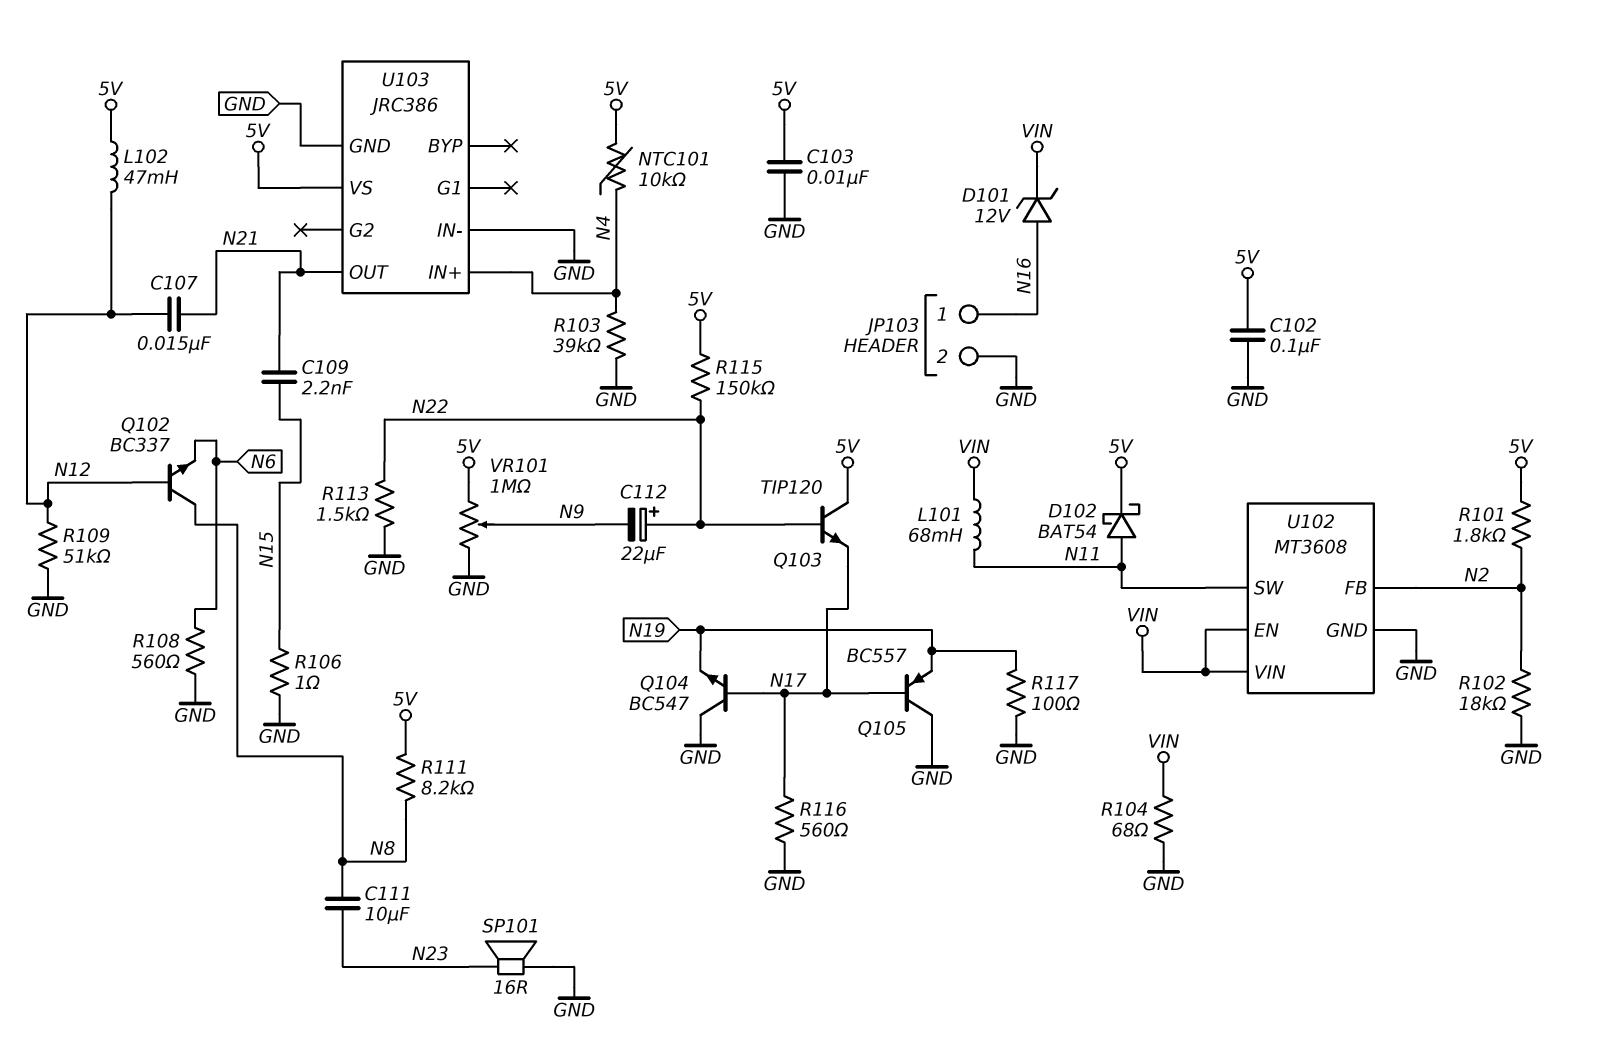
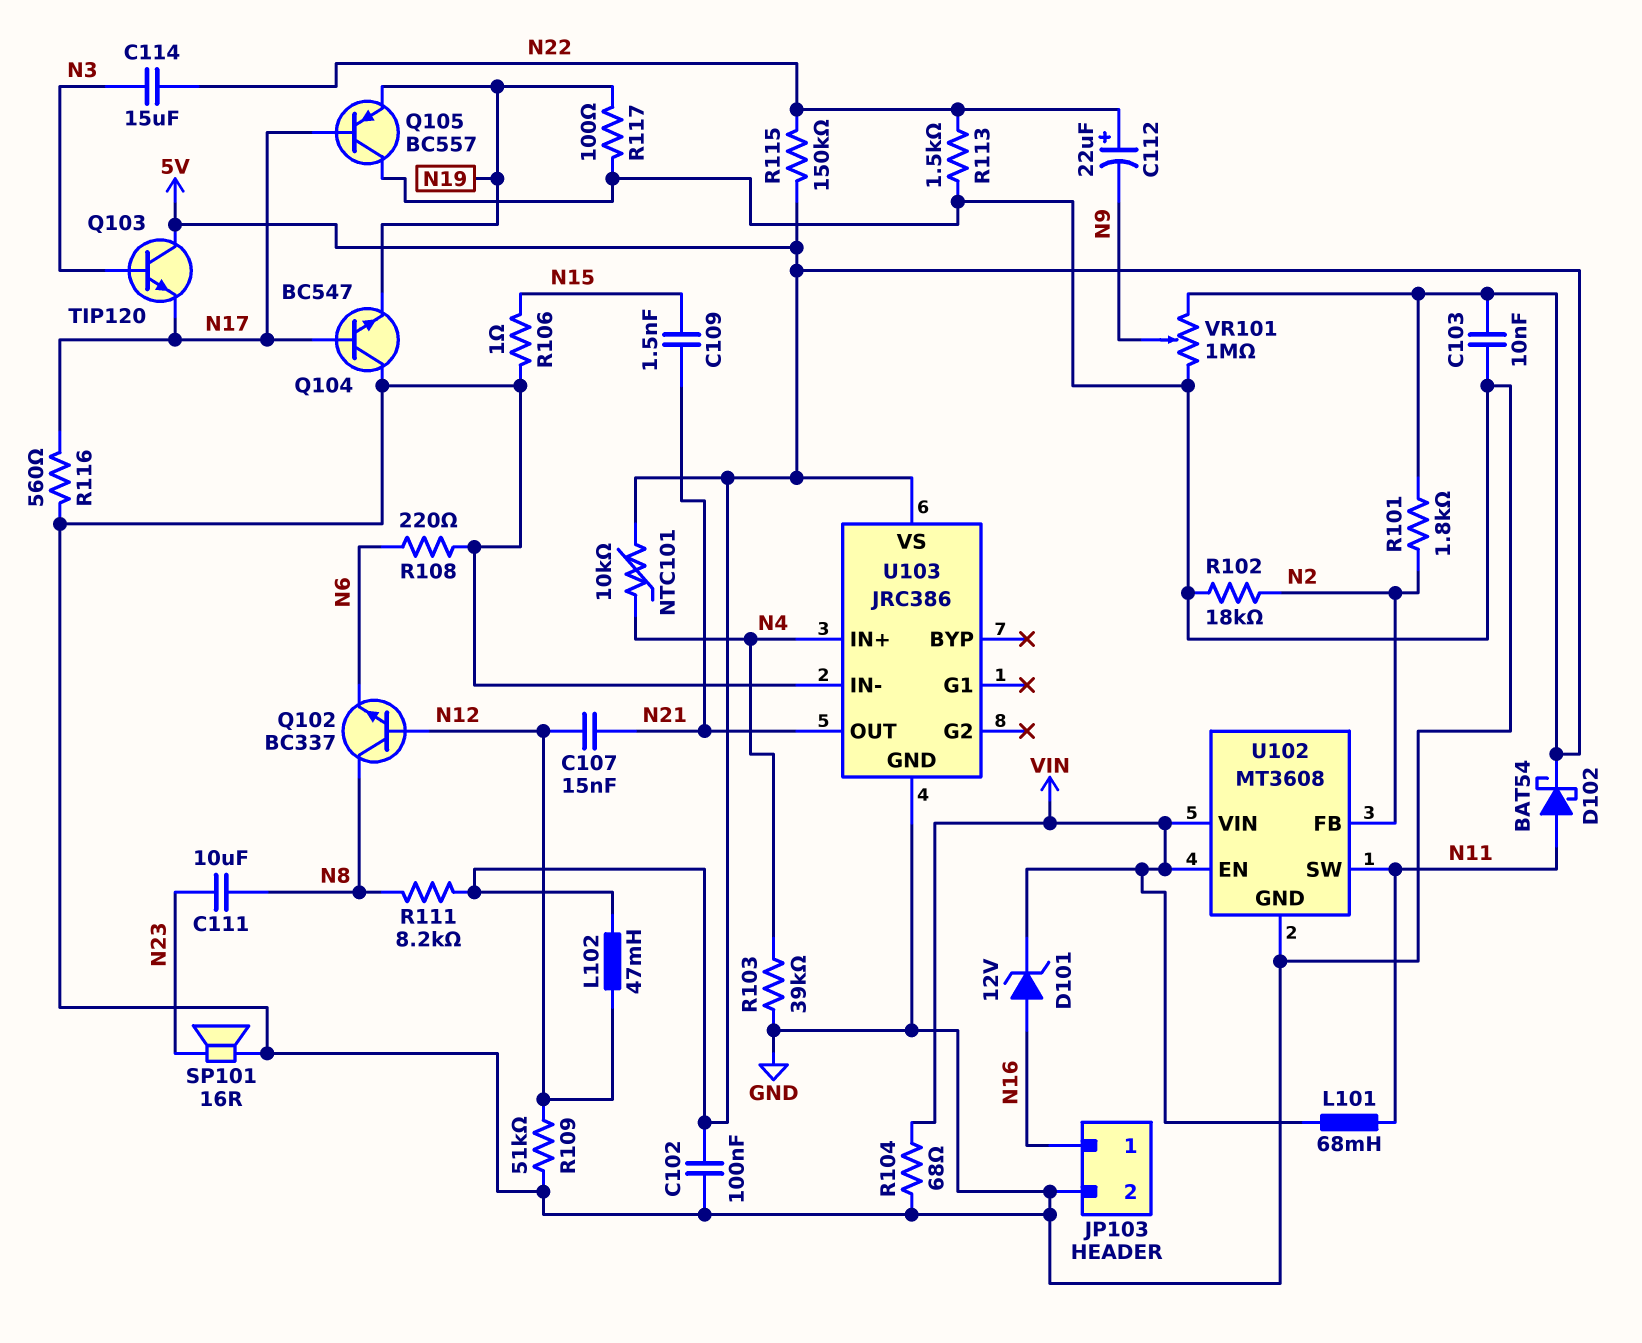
C109: 2.2nF (N15, N21) -> 1.5nF (N15, N21)
C114: none -> 15uF (N3, N22)
Q103: NPN TIP120 (B N22, C 5V, E N17) -> NPN TIP120 (B N3, C 5V, E N17)
R108: 560 (GND, N6) -> 220 (GND, N6)

